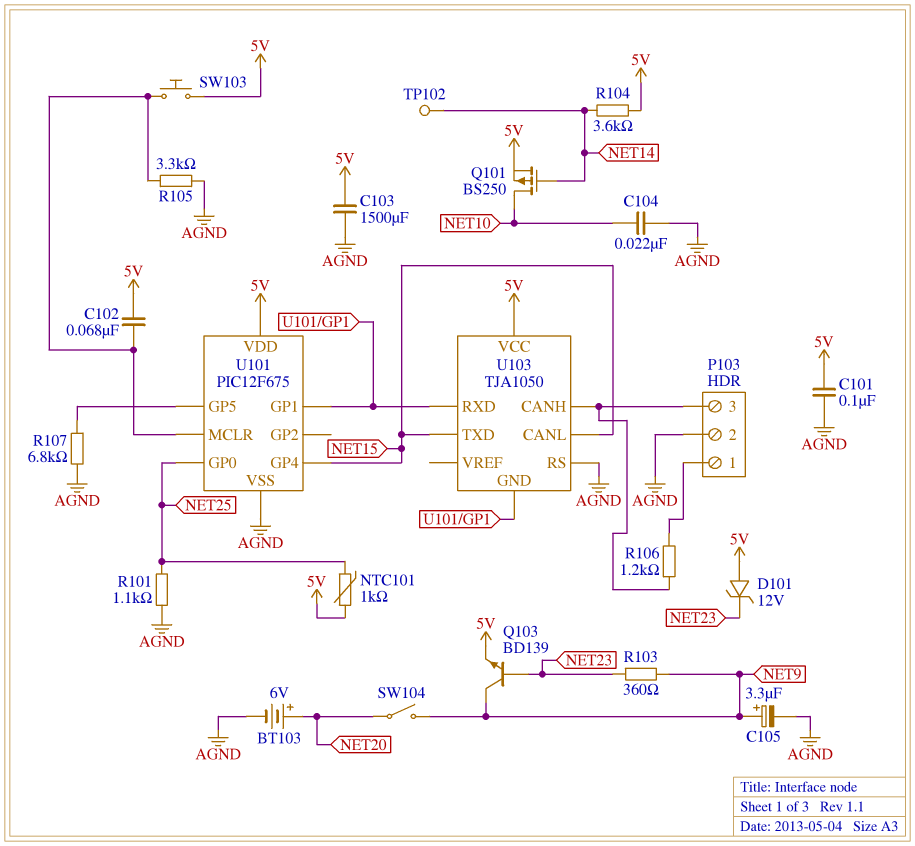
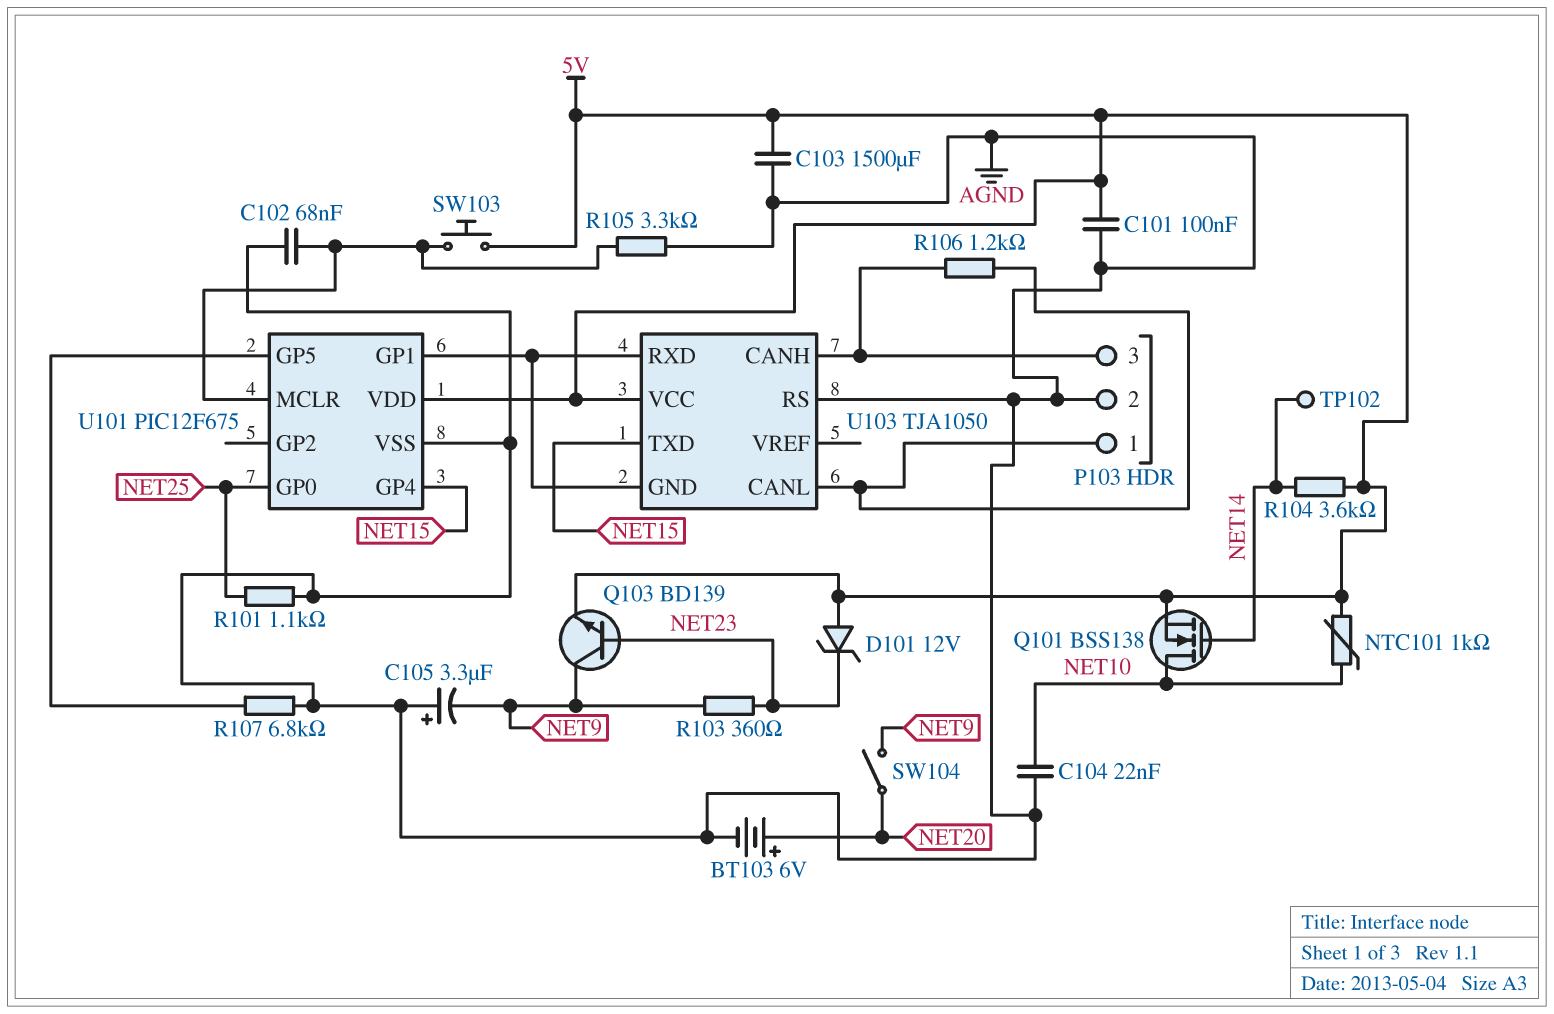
C102: 68nF (5V, U101/MCLR) -> 68nF (AGND, U101/MCLR)
C105: 3.3uF (plus NET9, minus AGND) -> 3.3uF (plus AGND, minus NET9)
NTC101: 1k (5V, NET25) -> 1k (5V, NET10)
Q101: PMOS BS250 (G NET14, D NET10, S 5V) -> NMOS BSS138 (G NET14, D NET10, S 5V)
U103 pin CANL: NET15 -> P103/1

